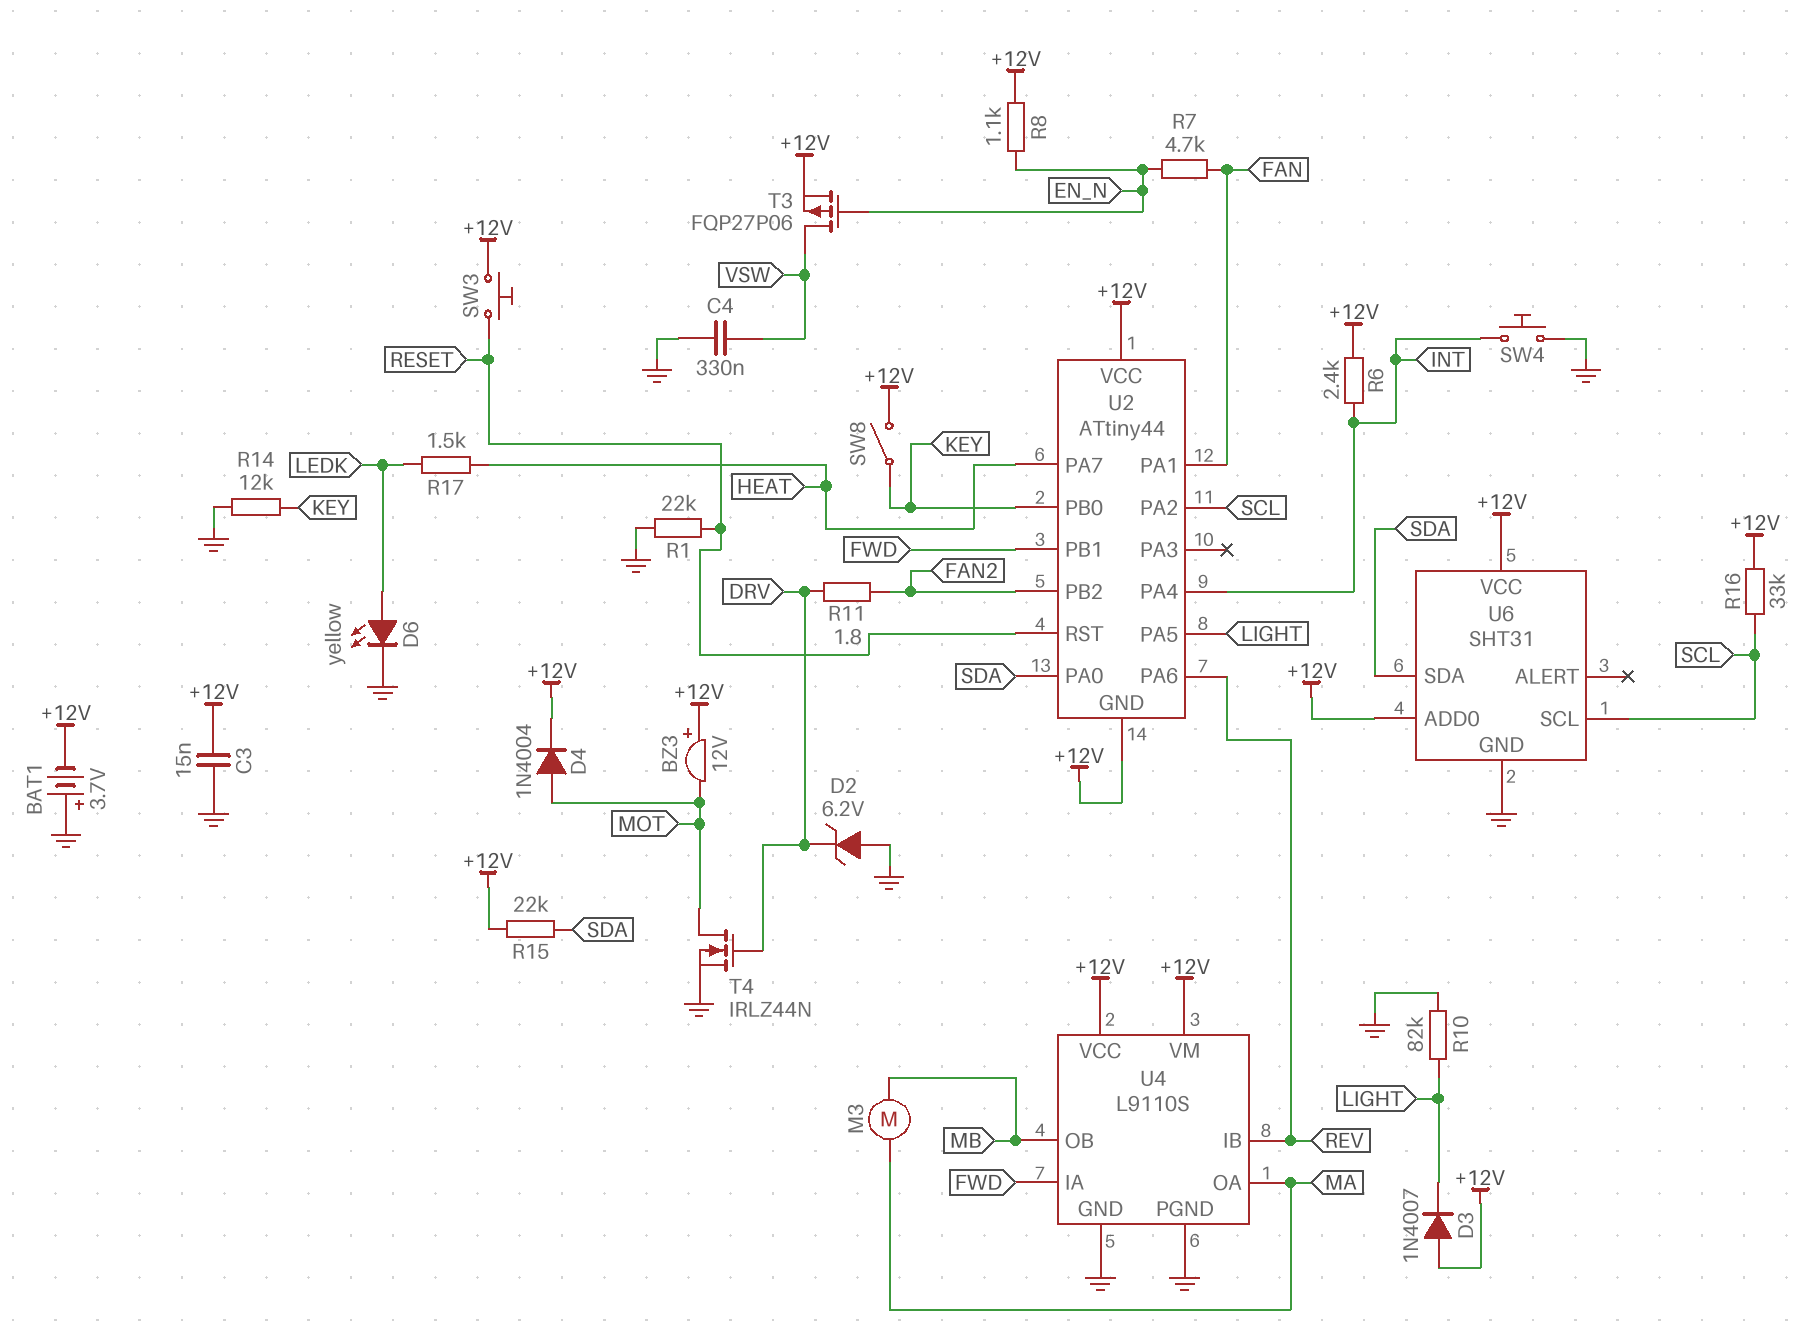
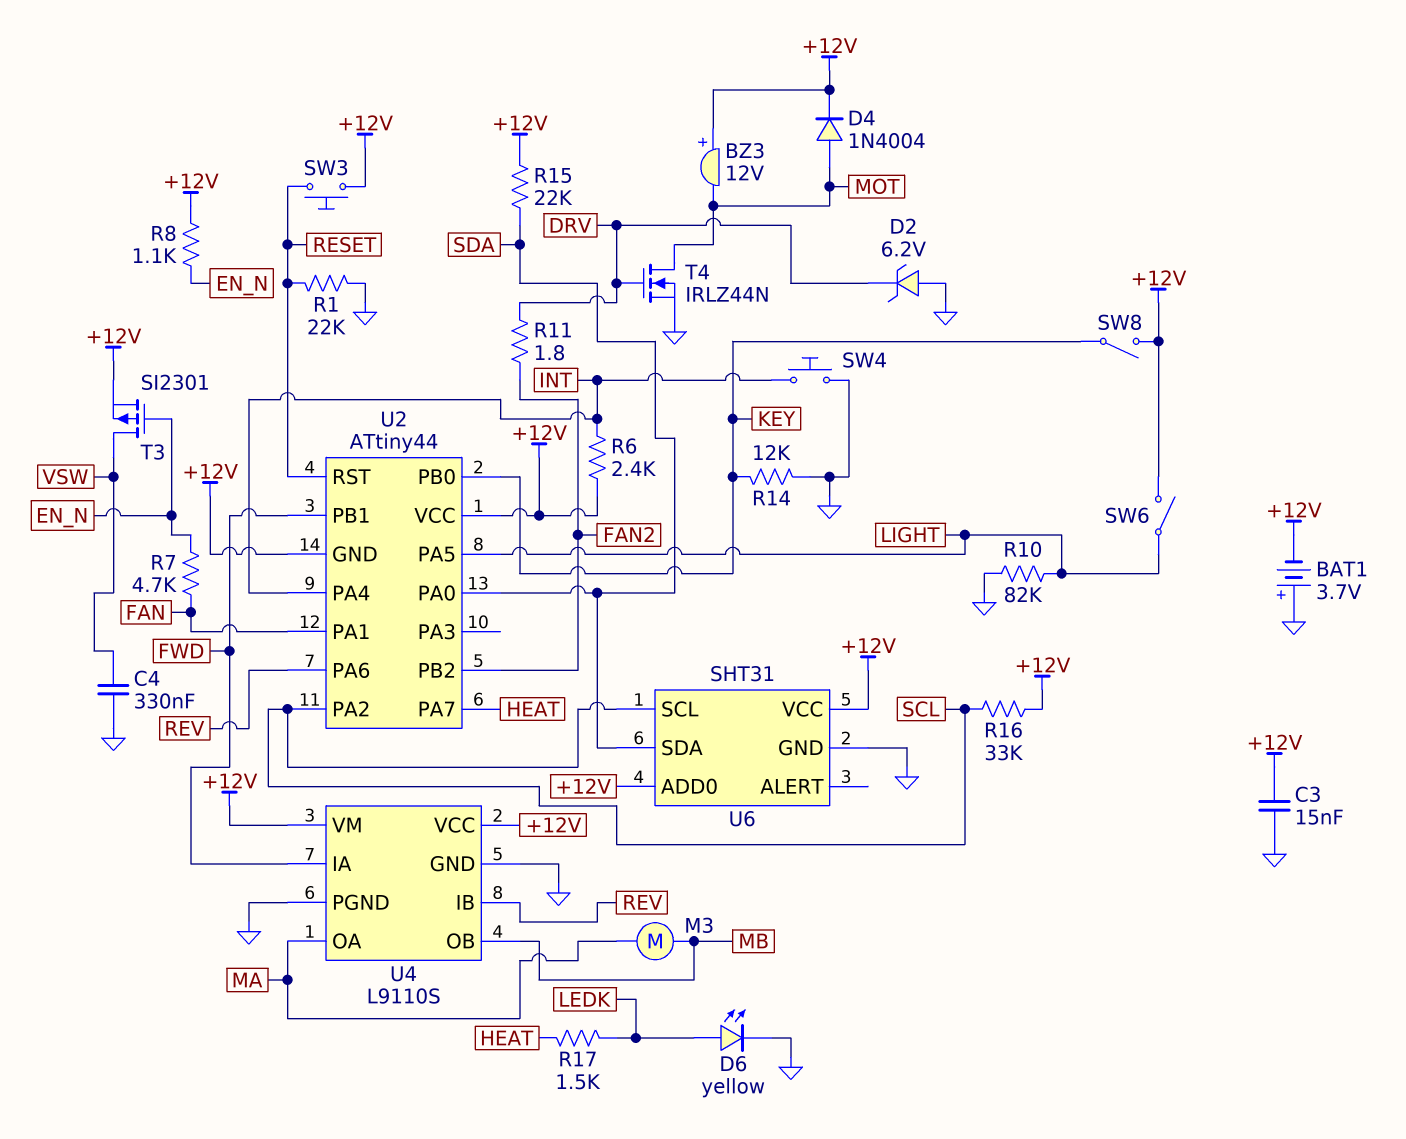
D3: diode 1N4007 (A +12V, K LIGHT) -> none
SW6: none -> switch (+12V, LIGHT)
T3: PMOS FQP27P06 (G EN_N, D VSW, S +12V) -> PMOS SI2301 (G EN_N, D VSW, S +12V)

